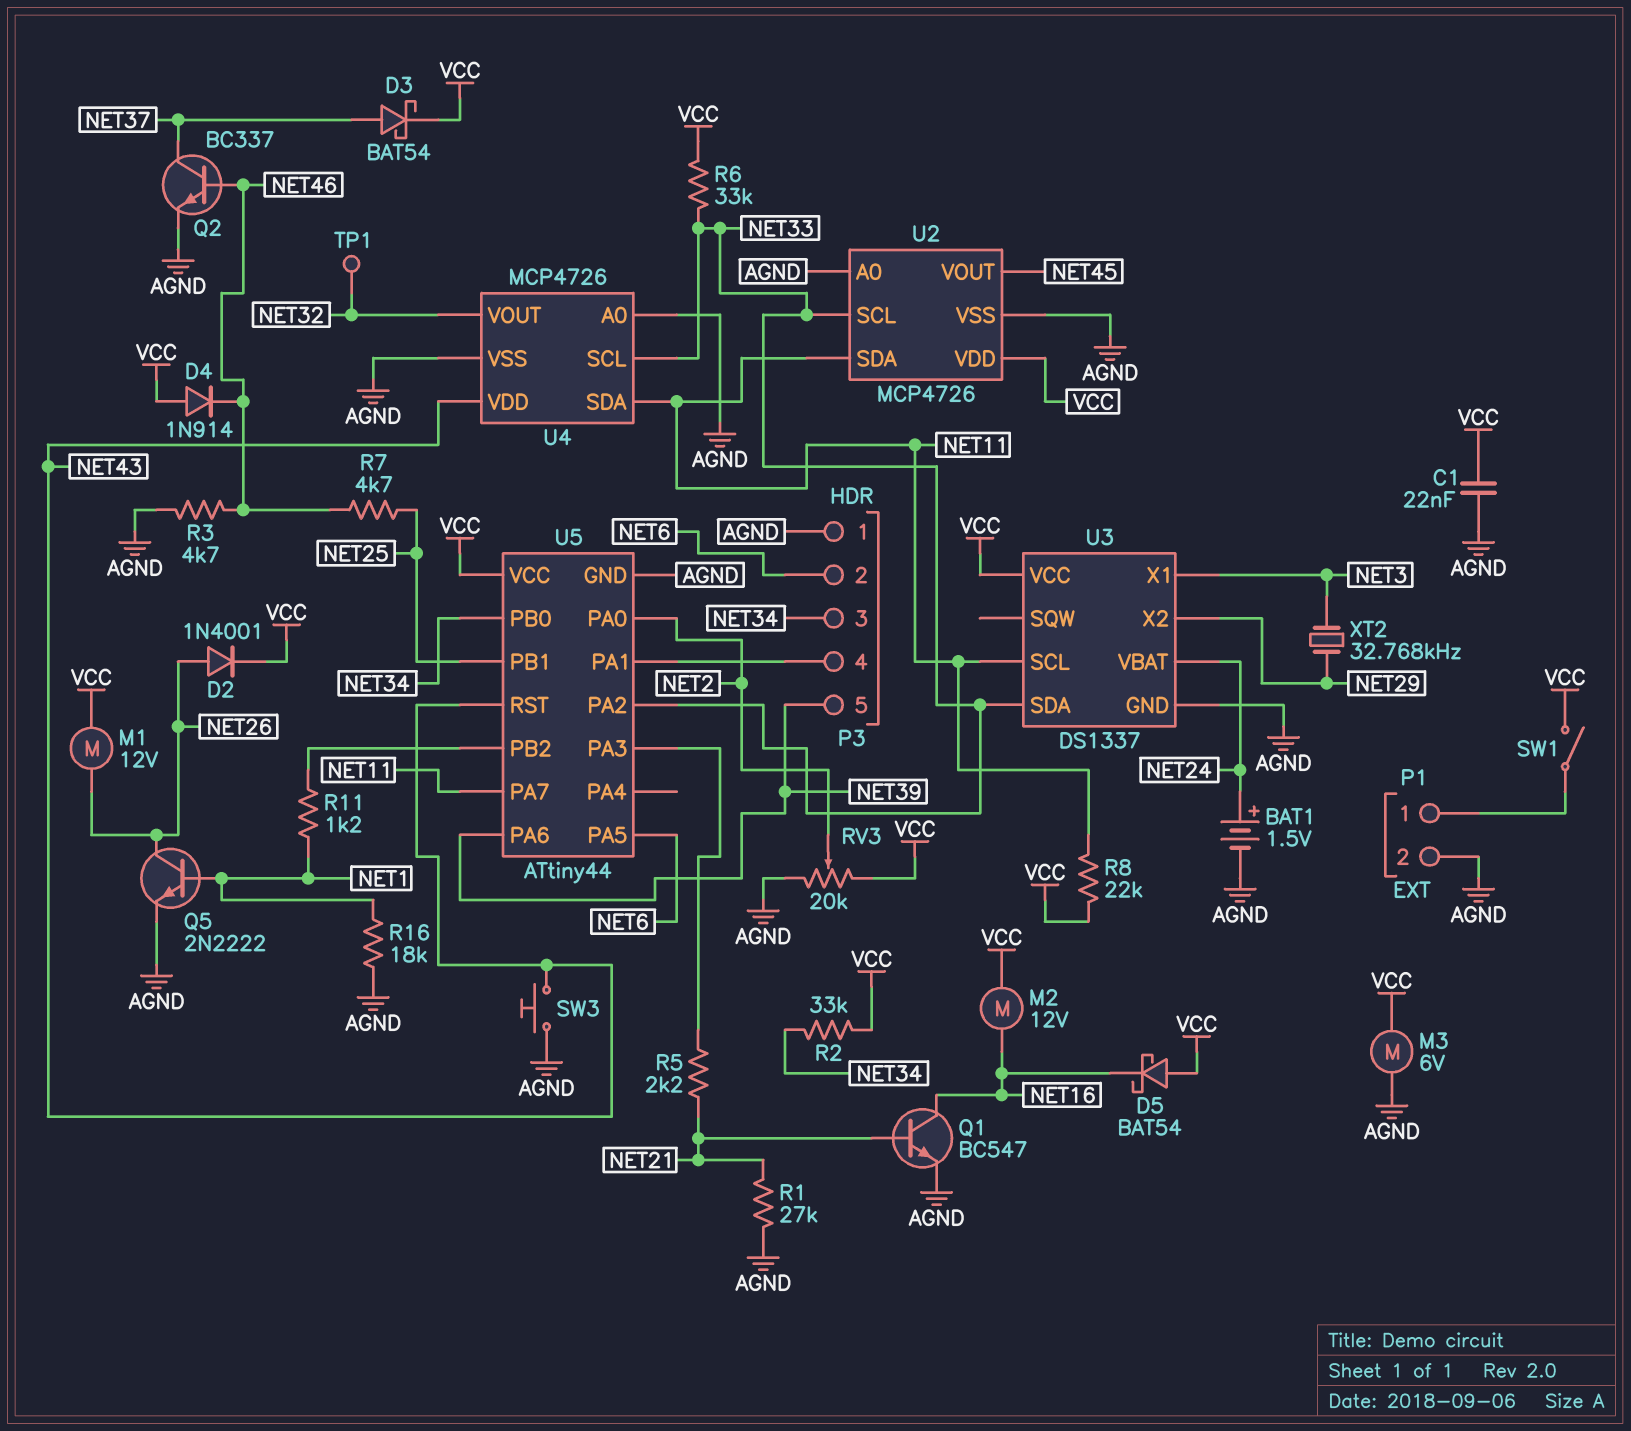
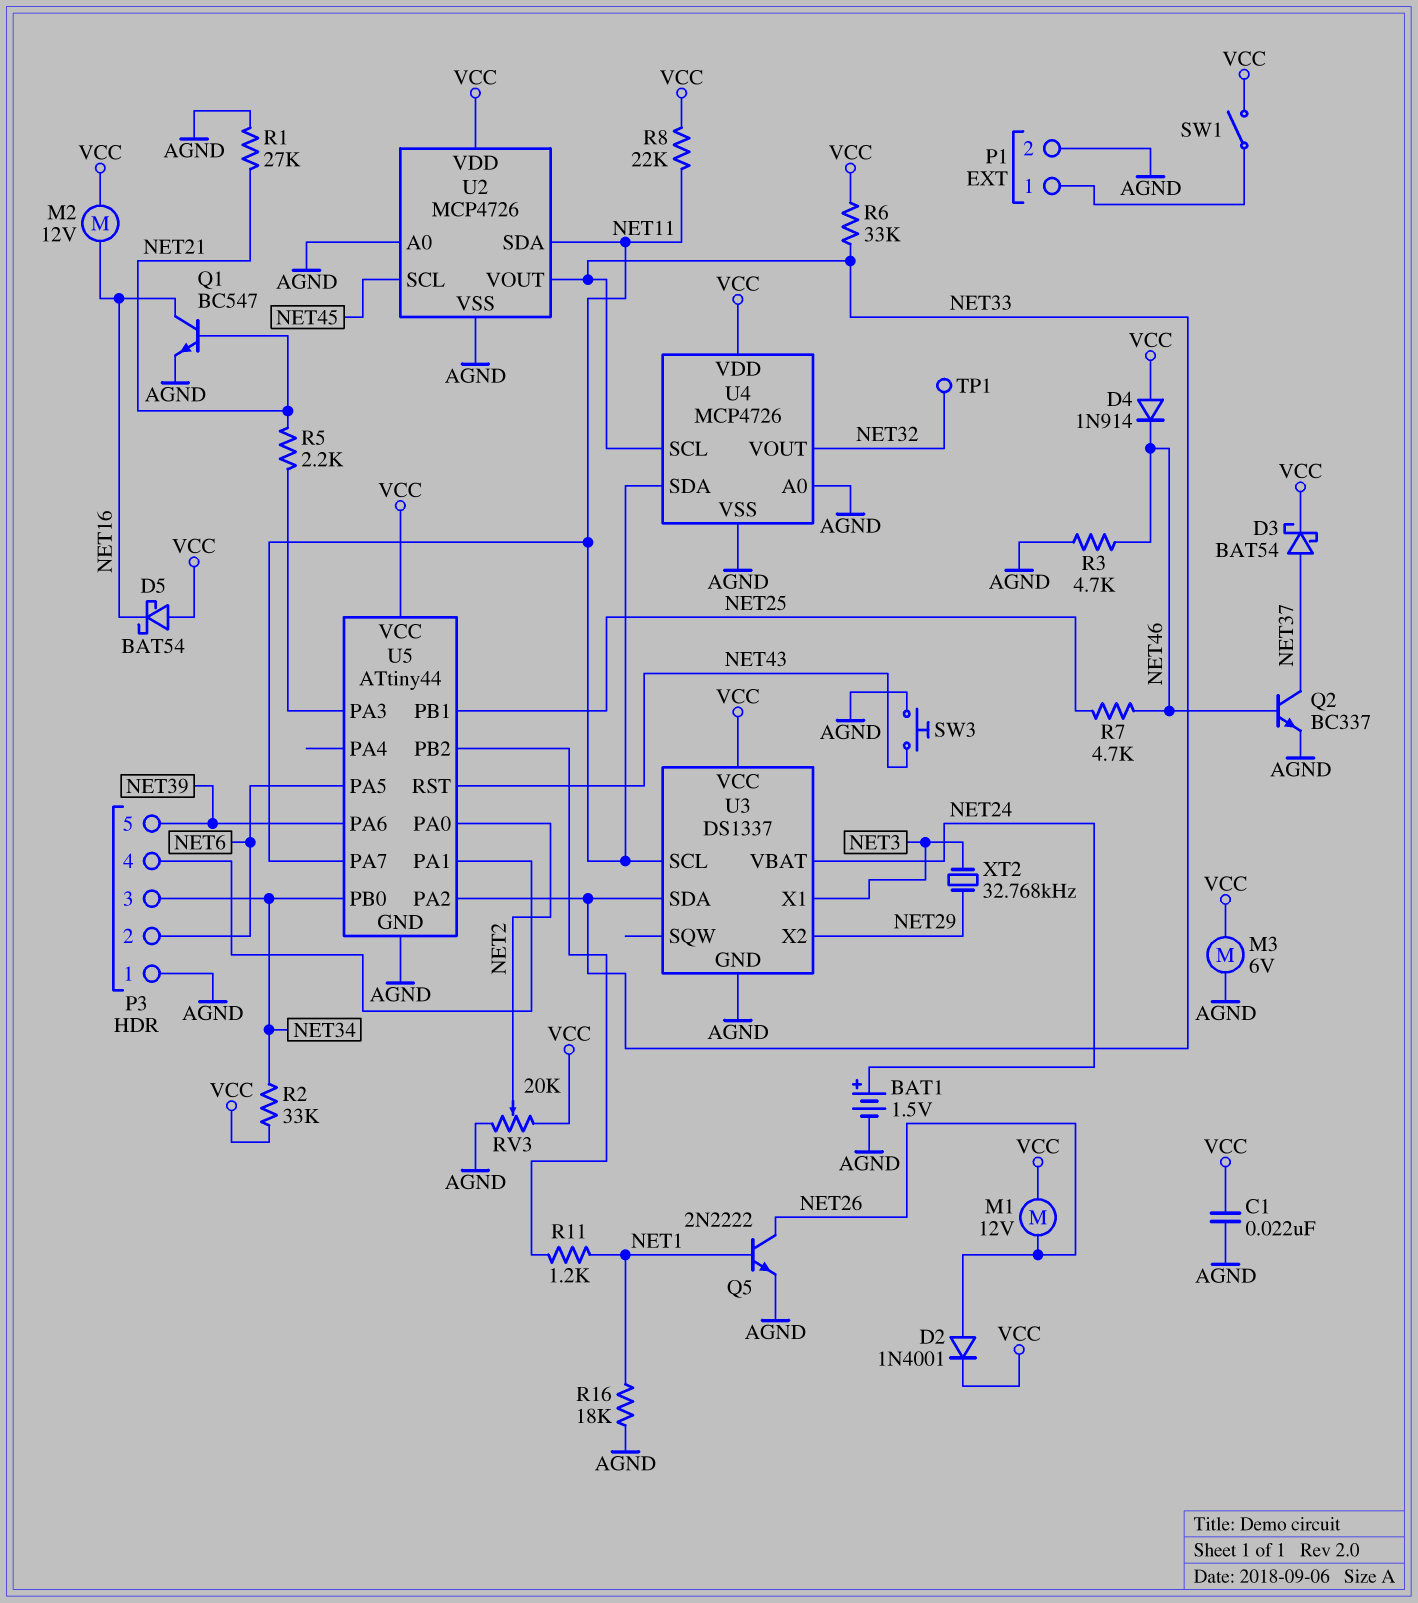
U2 pin SCL: NET33 -> NET45
U2 pin VOUT: NET45 -> NET33
U4 pin VDD: NET43 -> VCC

